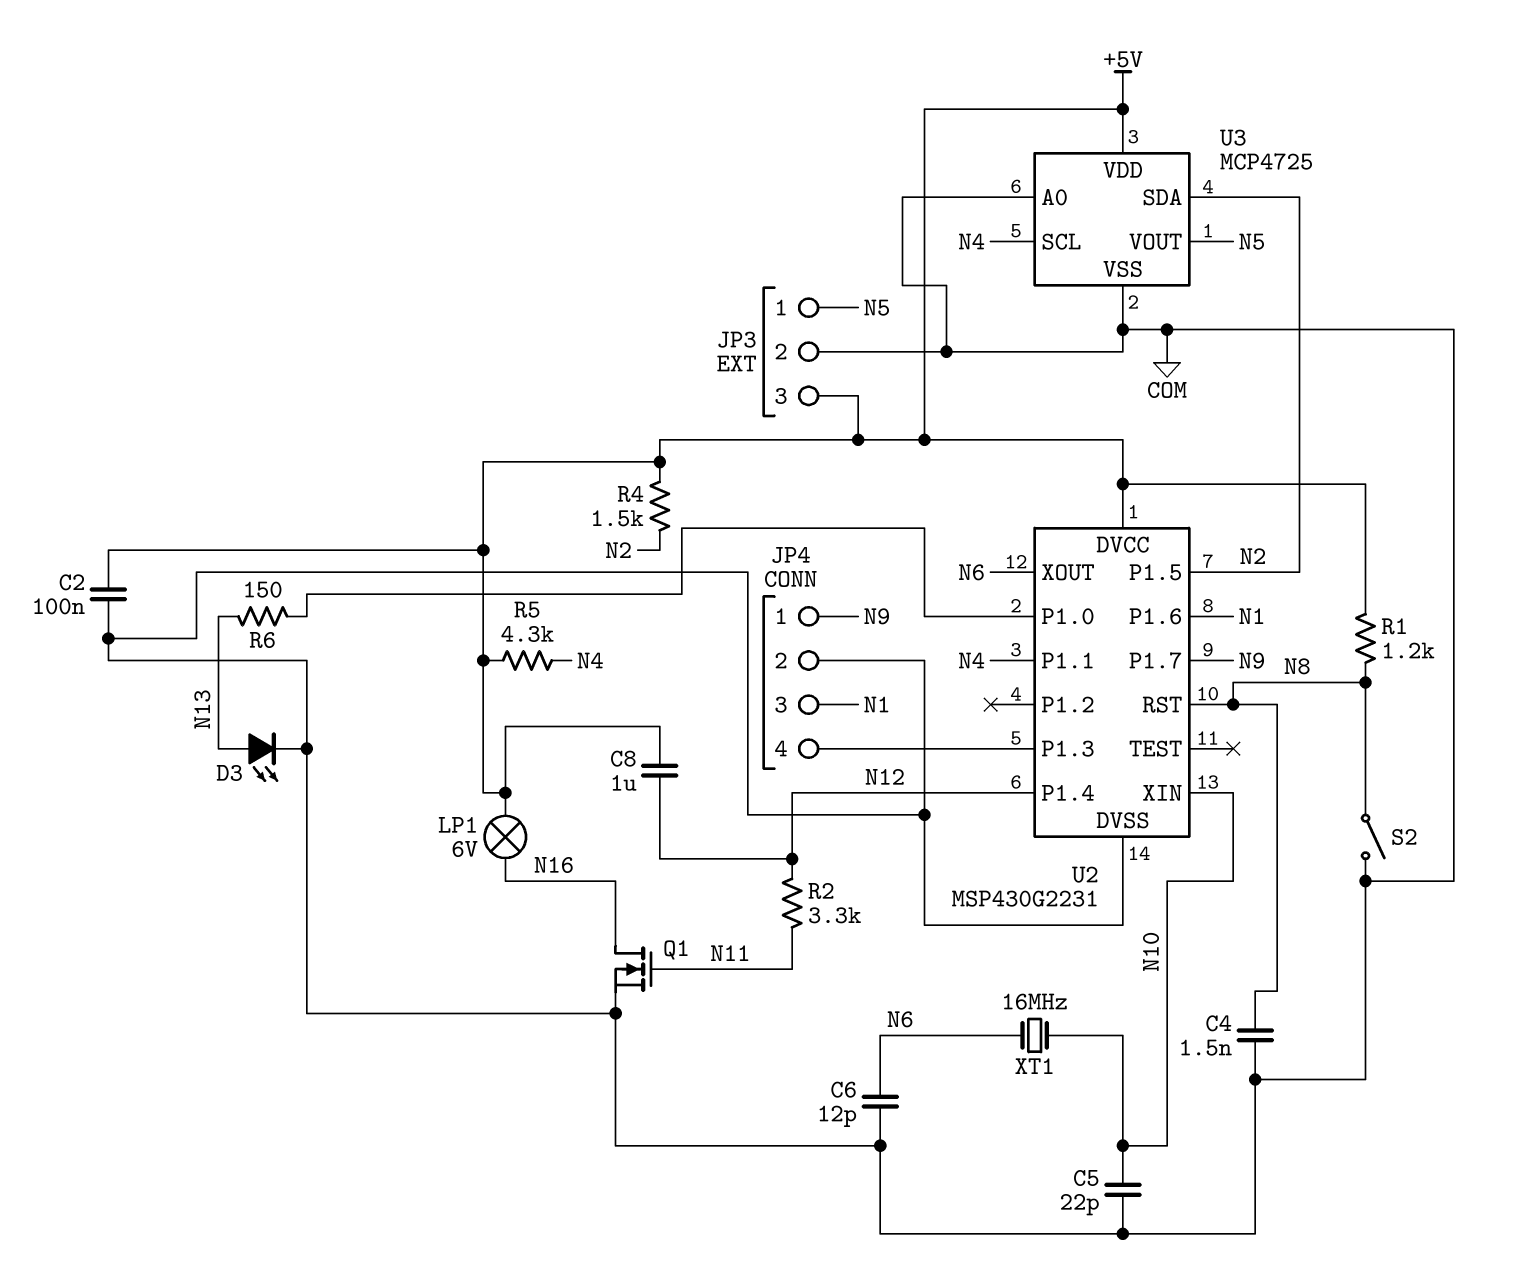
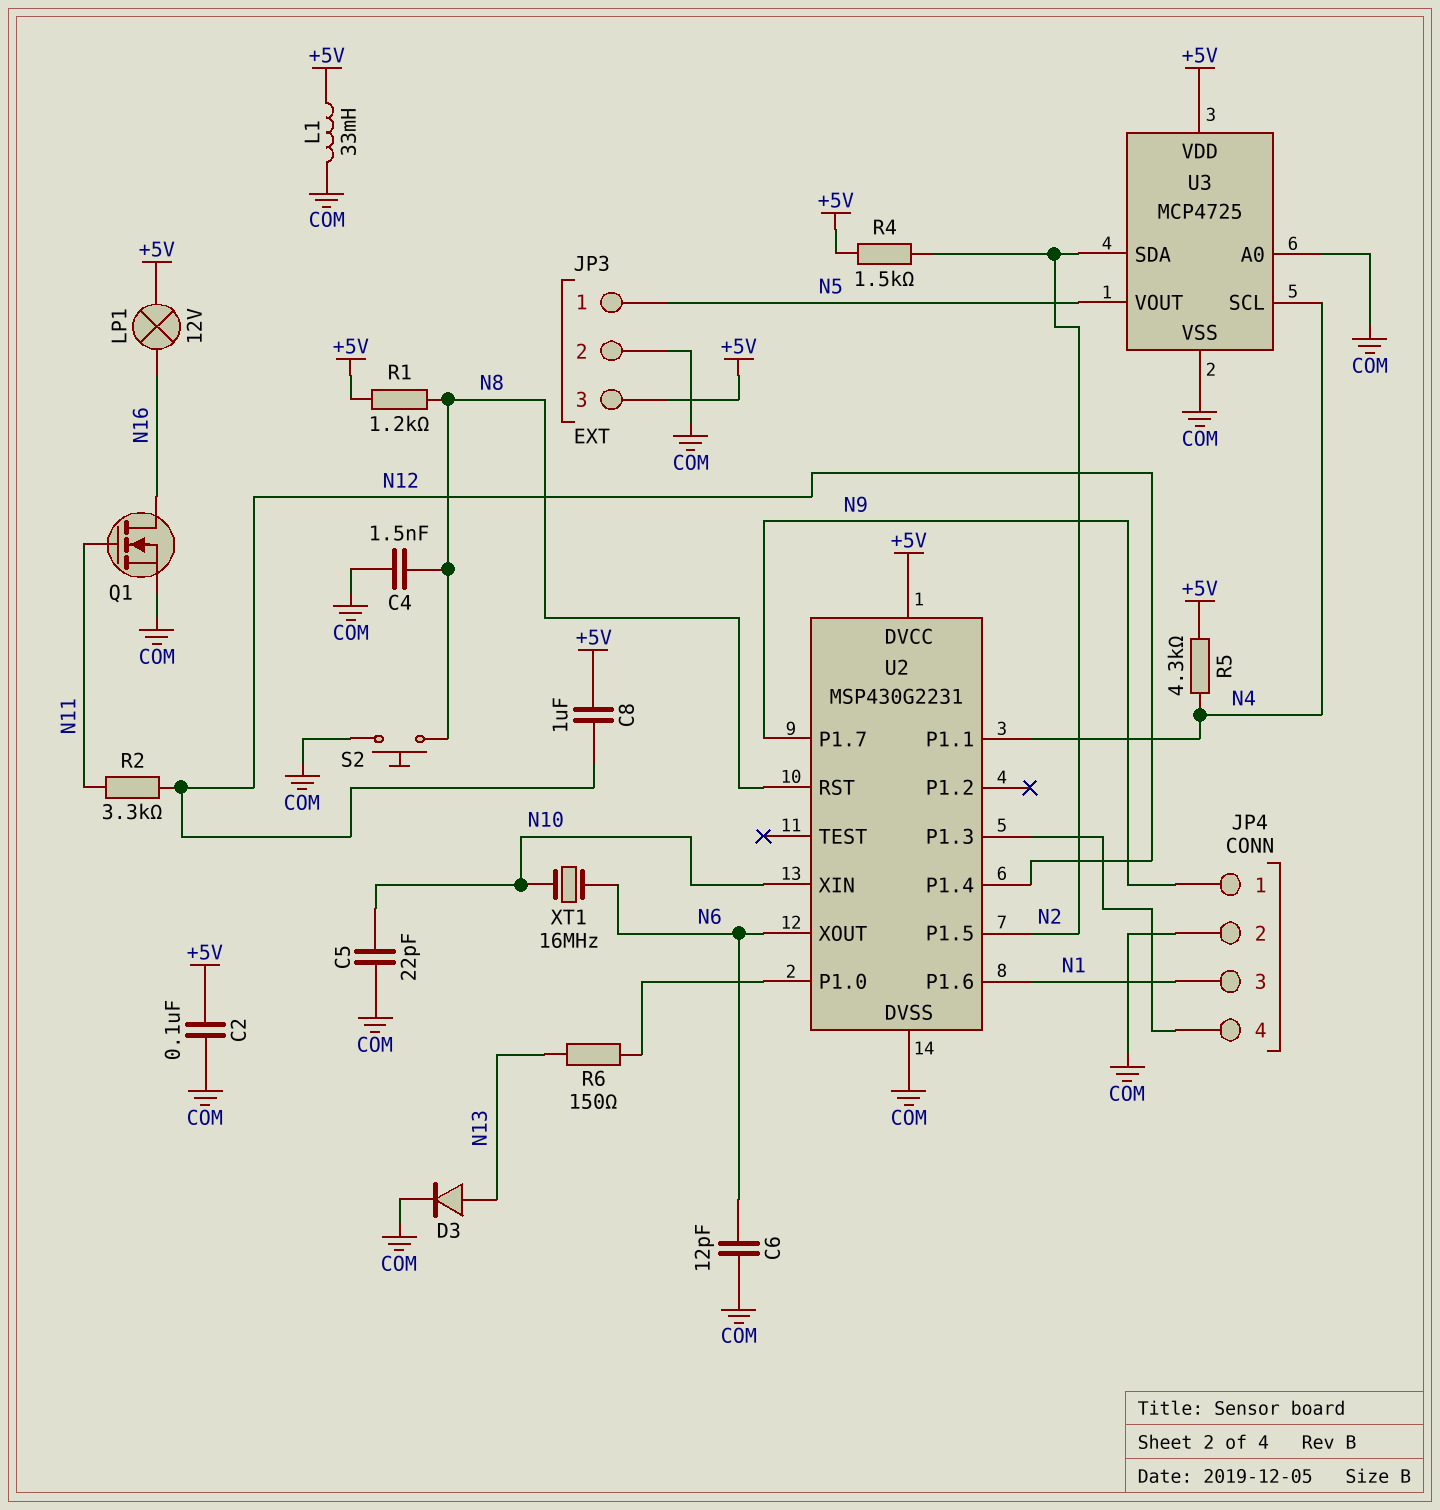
D3: LED (A N13, K COM) -> diode (A N13, K COM)
L1: none -> 33mH (+5V, COM)
LP1: lamp 6V (+5V, N16) -> lamp 12V (+5V, N16)
S2: switch (COM, N8) -> button (COM, N8)

